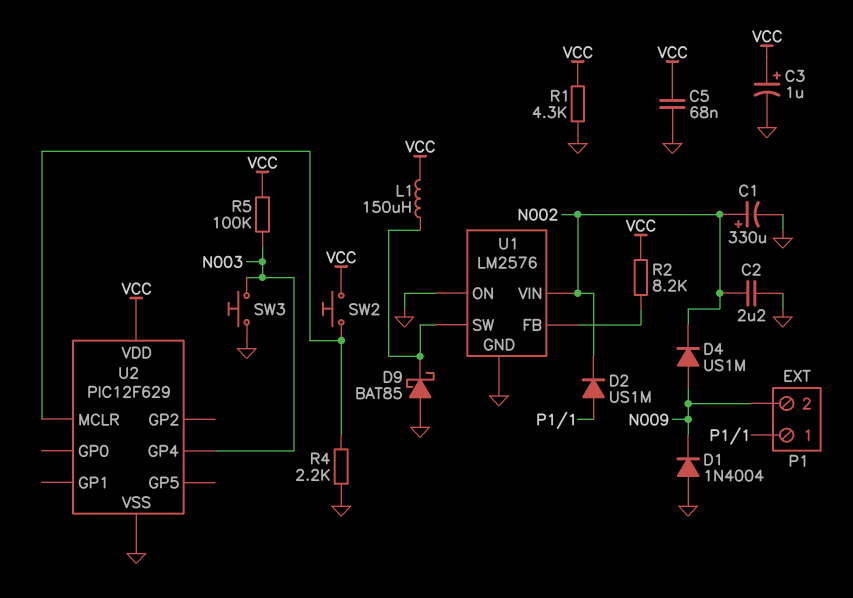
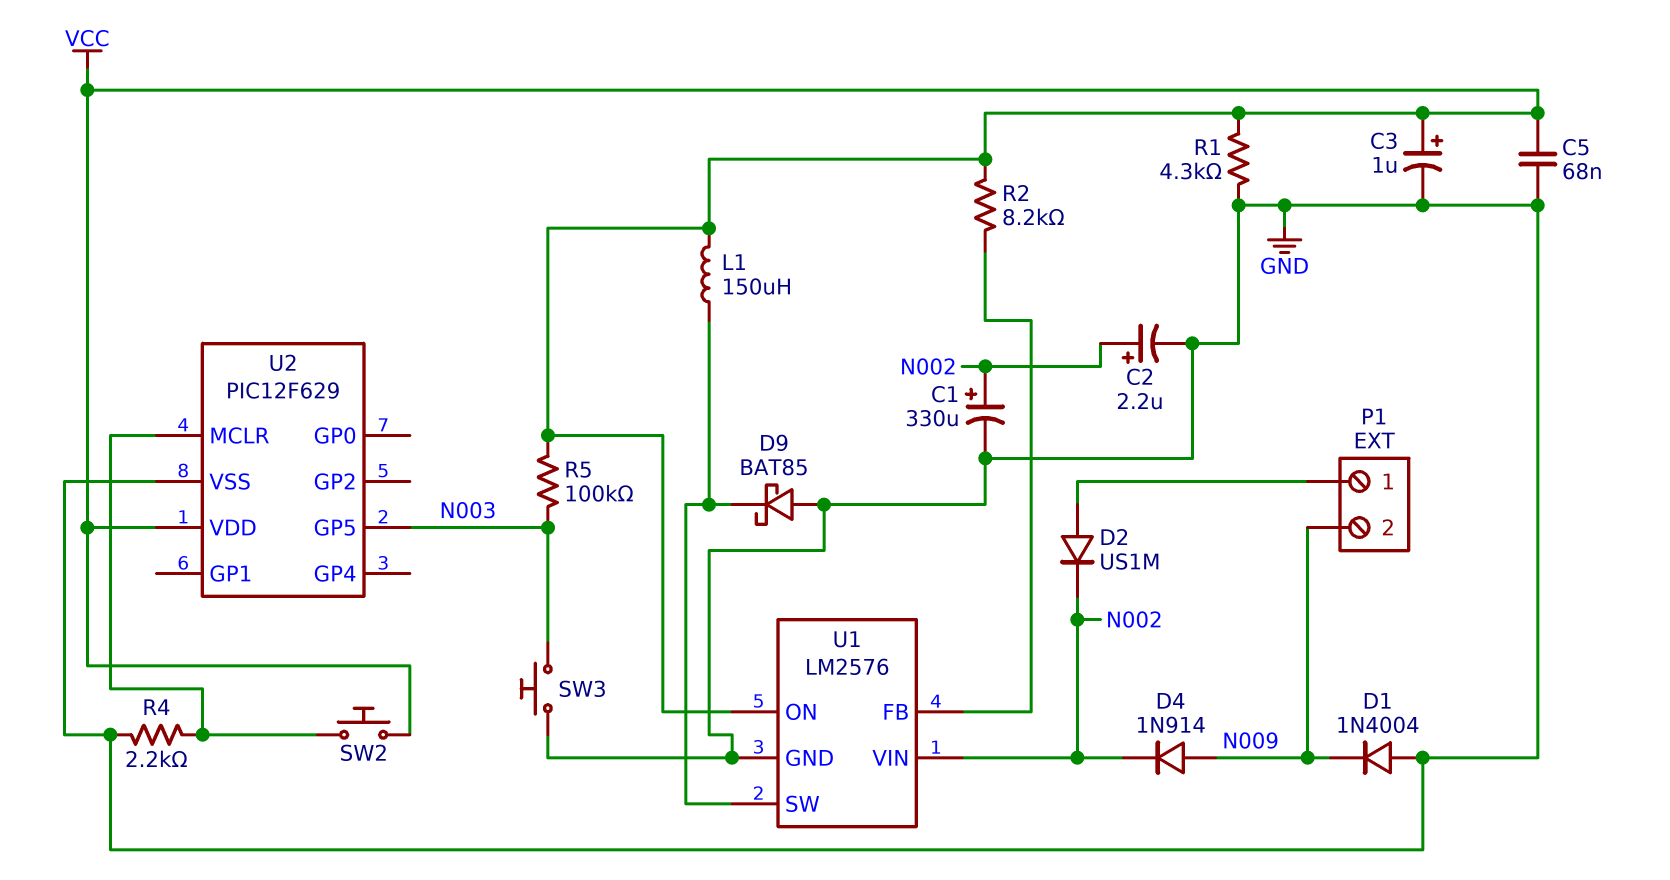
C2: 2.2uF (GND, N002) -> 2.2uF (plus N002, minus GND)
D4: diode US1M (A N009, K N002) -> diode 1N914 (A N009, K N002)
U1 pin ON: GND -> VCC
U2 pin GP4: N003 -> none
U2 pin GP5: none -> N003

